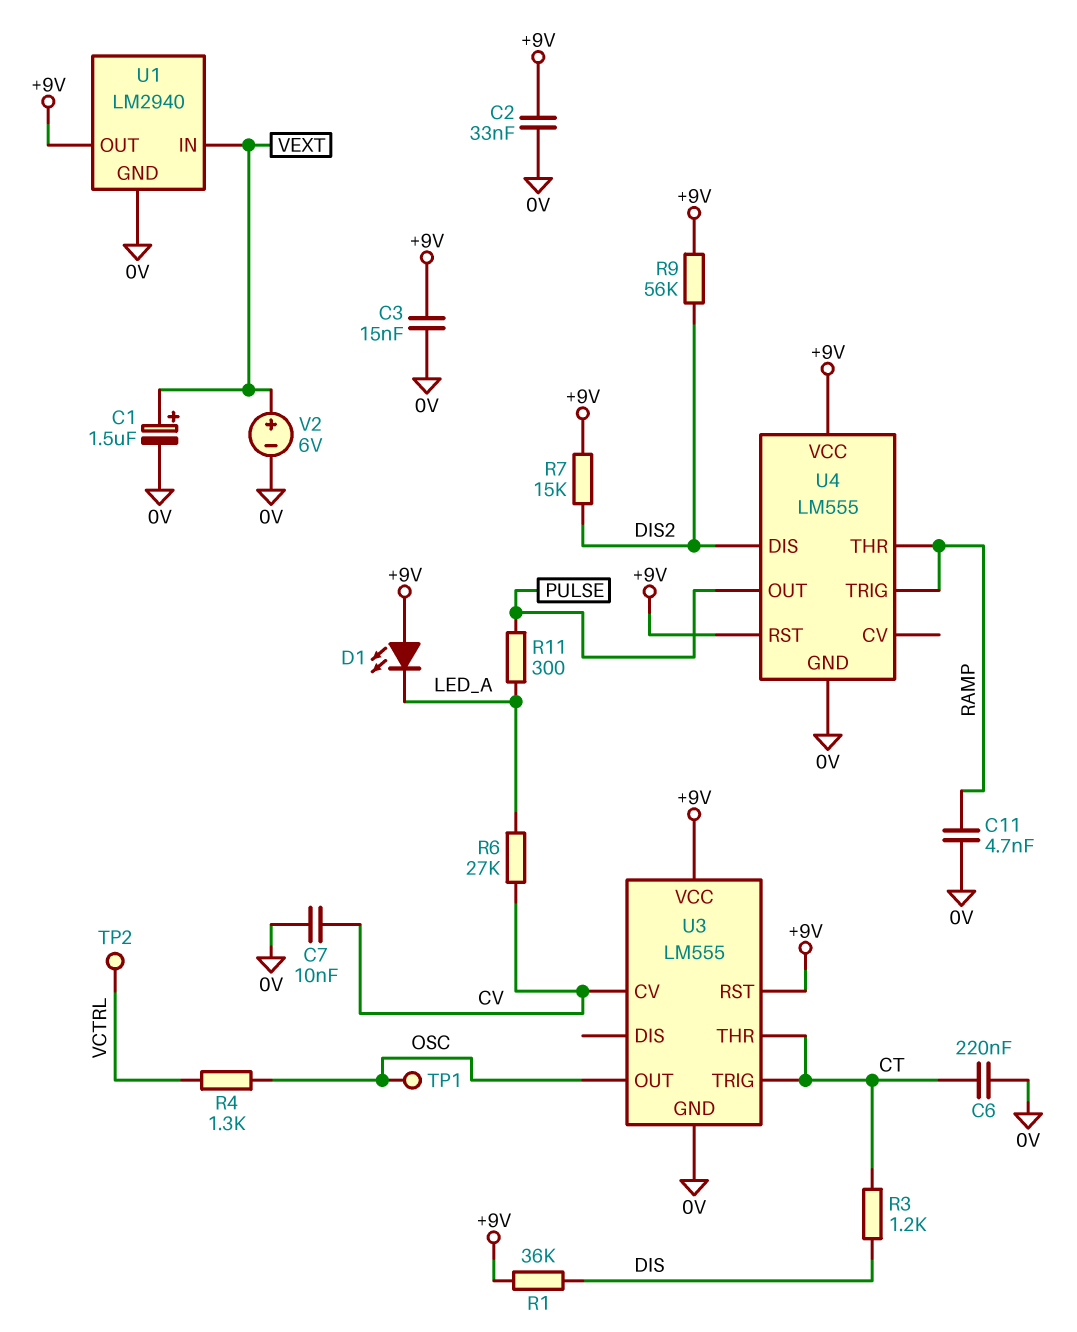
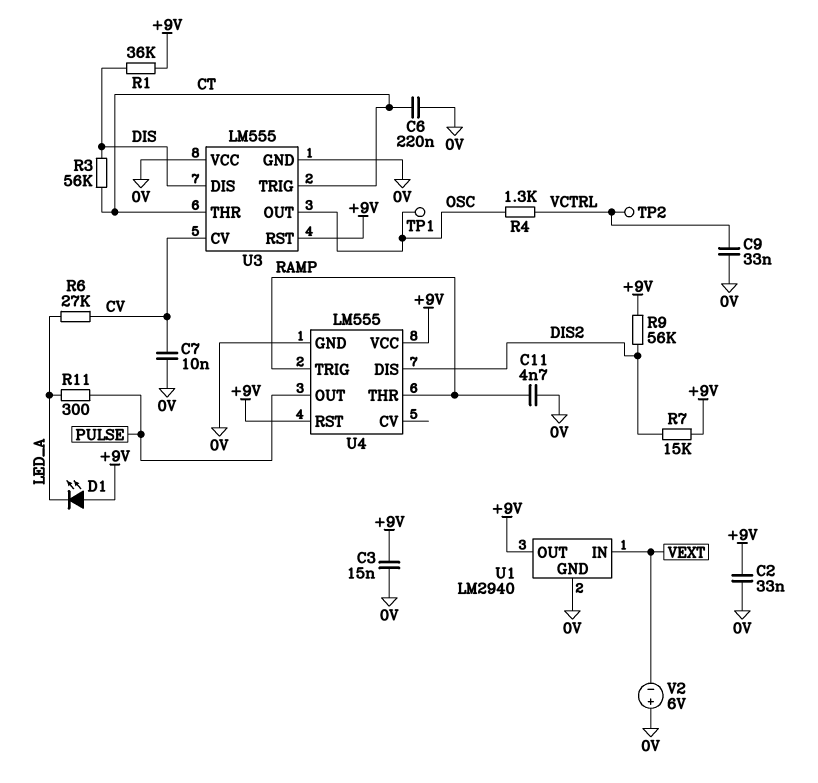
C1: 1.5uF (plus VEXT, minus 0V) -> none
C9: none -> 33nF (0V, VCTRL)
R3: 1.2k (CT, DIS) -> 56k (CT, DIS)
U3 pin DIS: none -> DIS
U3 pin VCC: +9V -> 0V
V2: 6V (plus VEXT, minus 0V) -> 6V (plus 0V, minus VEXT)

